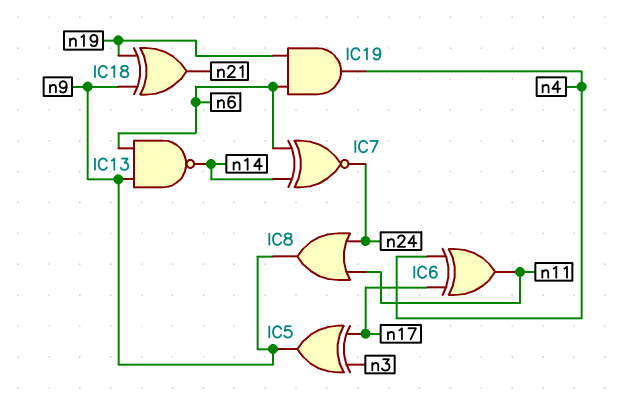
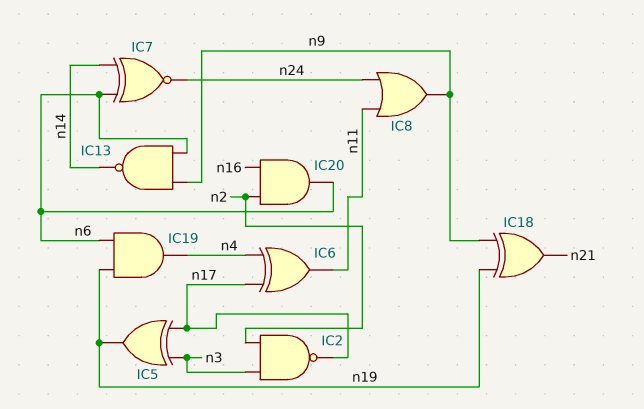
IC2: none -> NAND (in n2, in n3, out n17)
IC5: XOR (in n3, in n17, out n9) -> XOR (in n3, in n17, out n19)
IC20: none -> AND (in n2, in n16, out n6)

